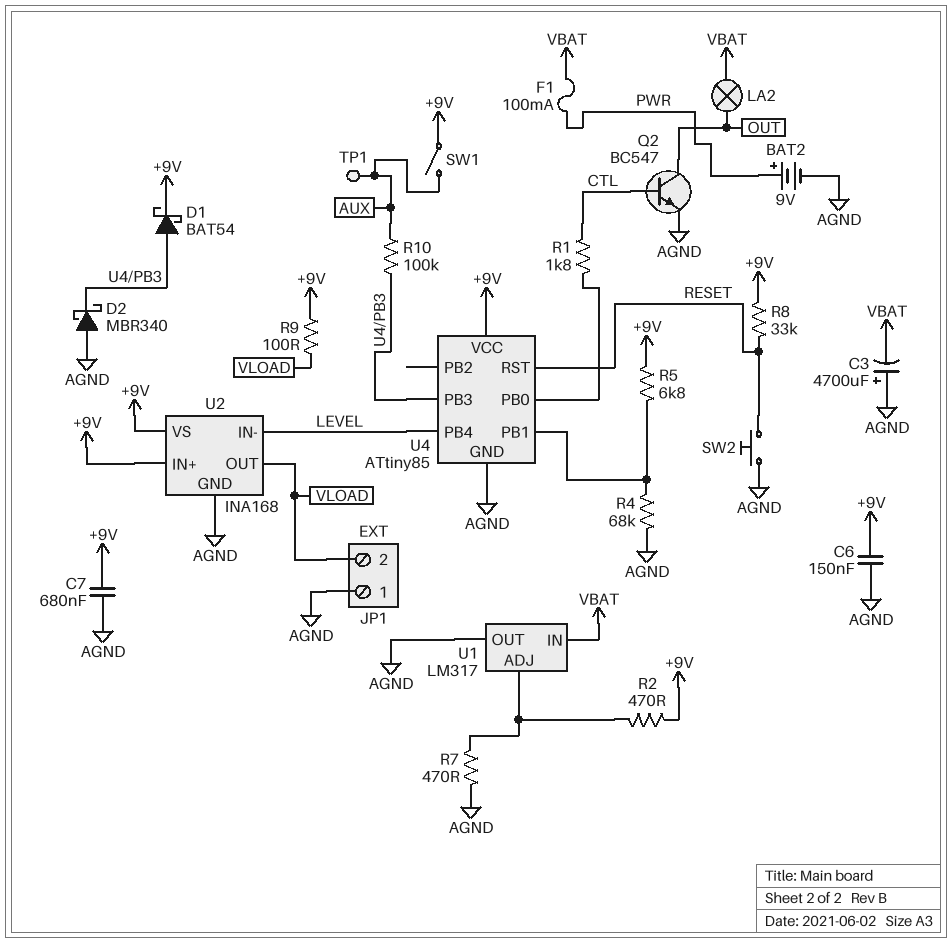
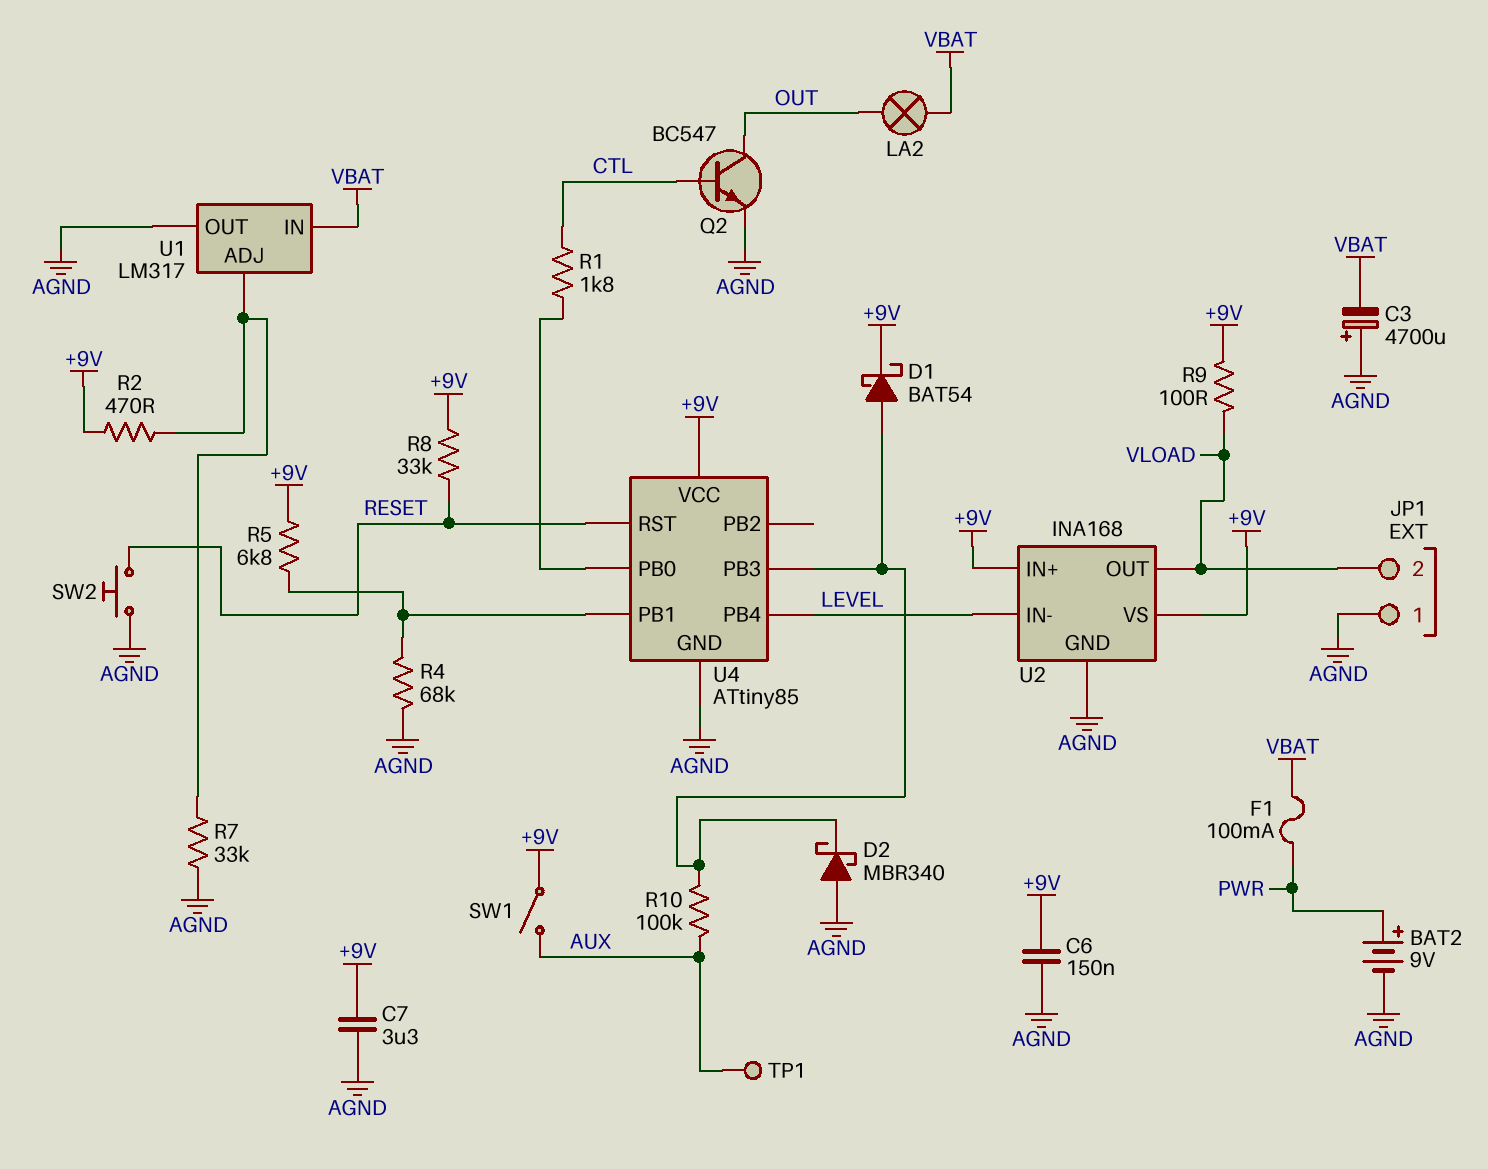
C7: 680nF (+9V, AGND) -> 3.3uF (+9V, AGND)
R7: 470 (AGND, U1/ADJ) -> 33k (AGND, U1/ADJ)

